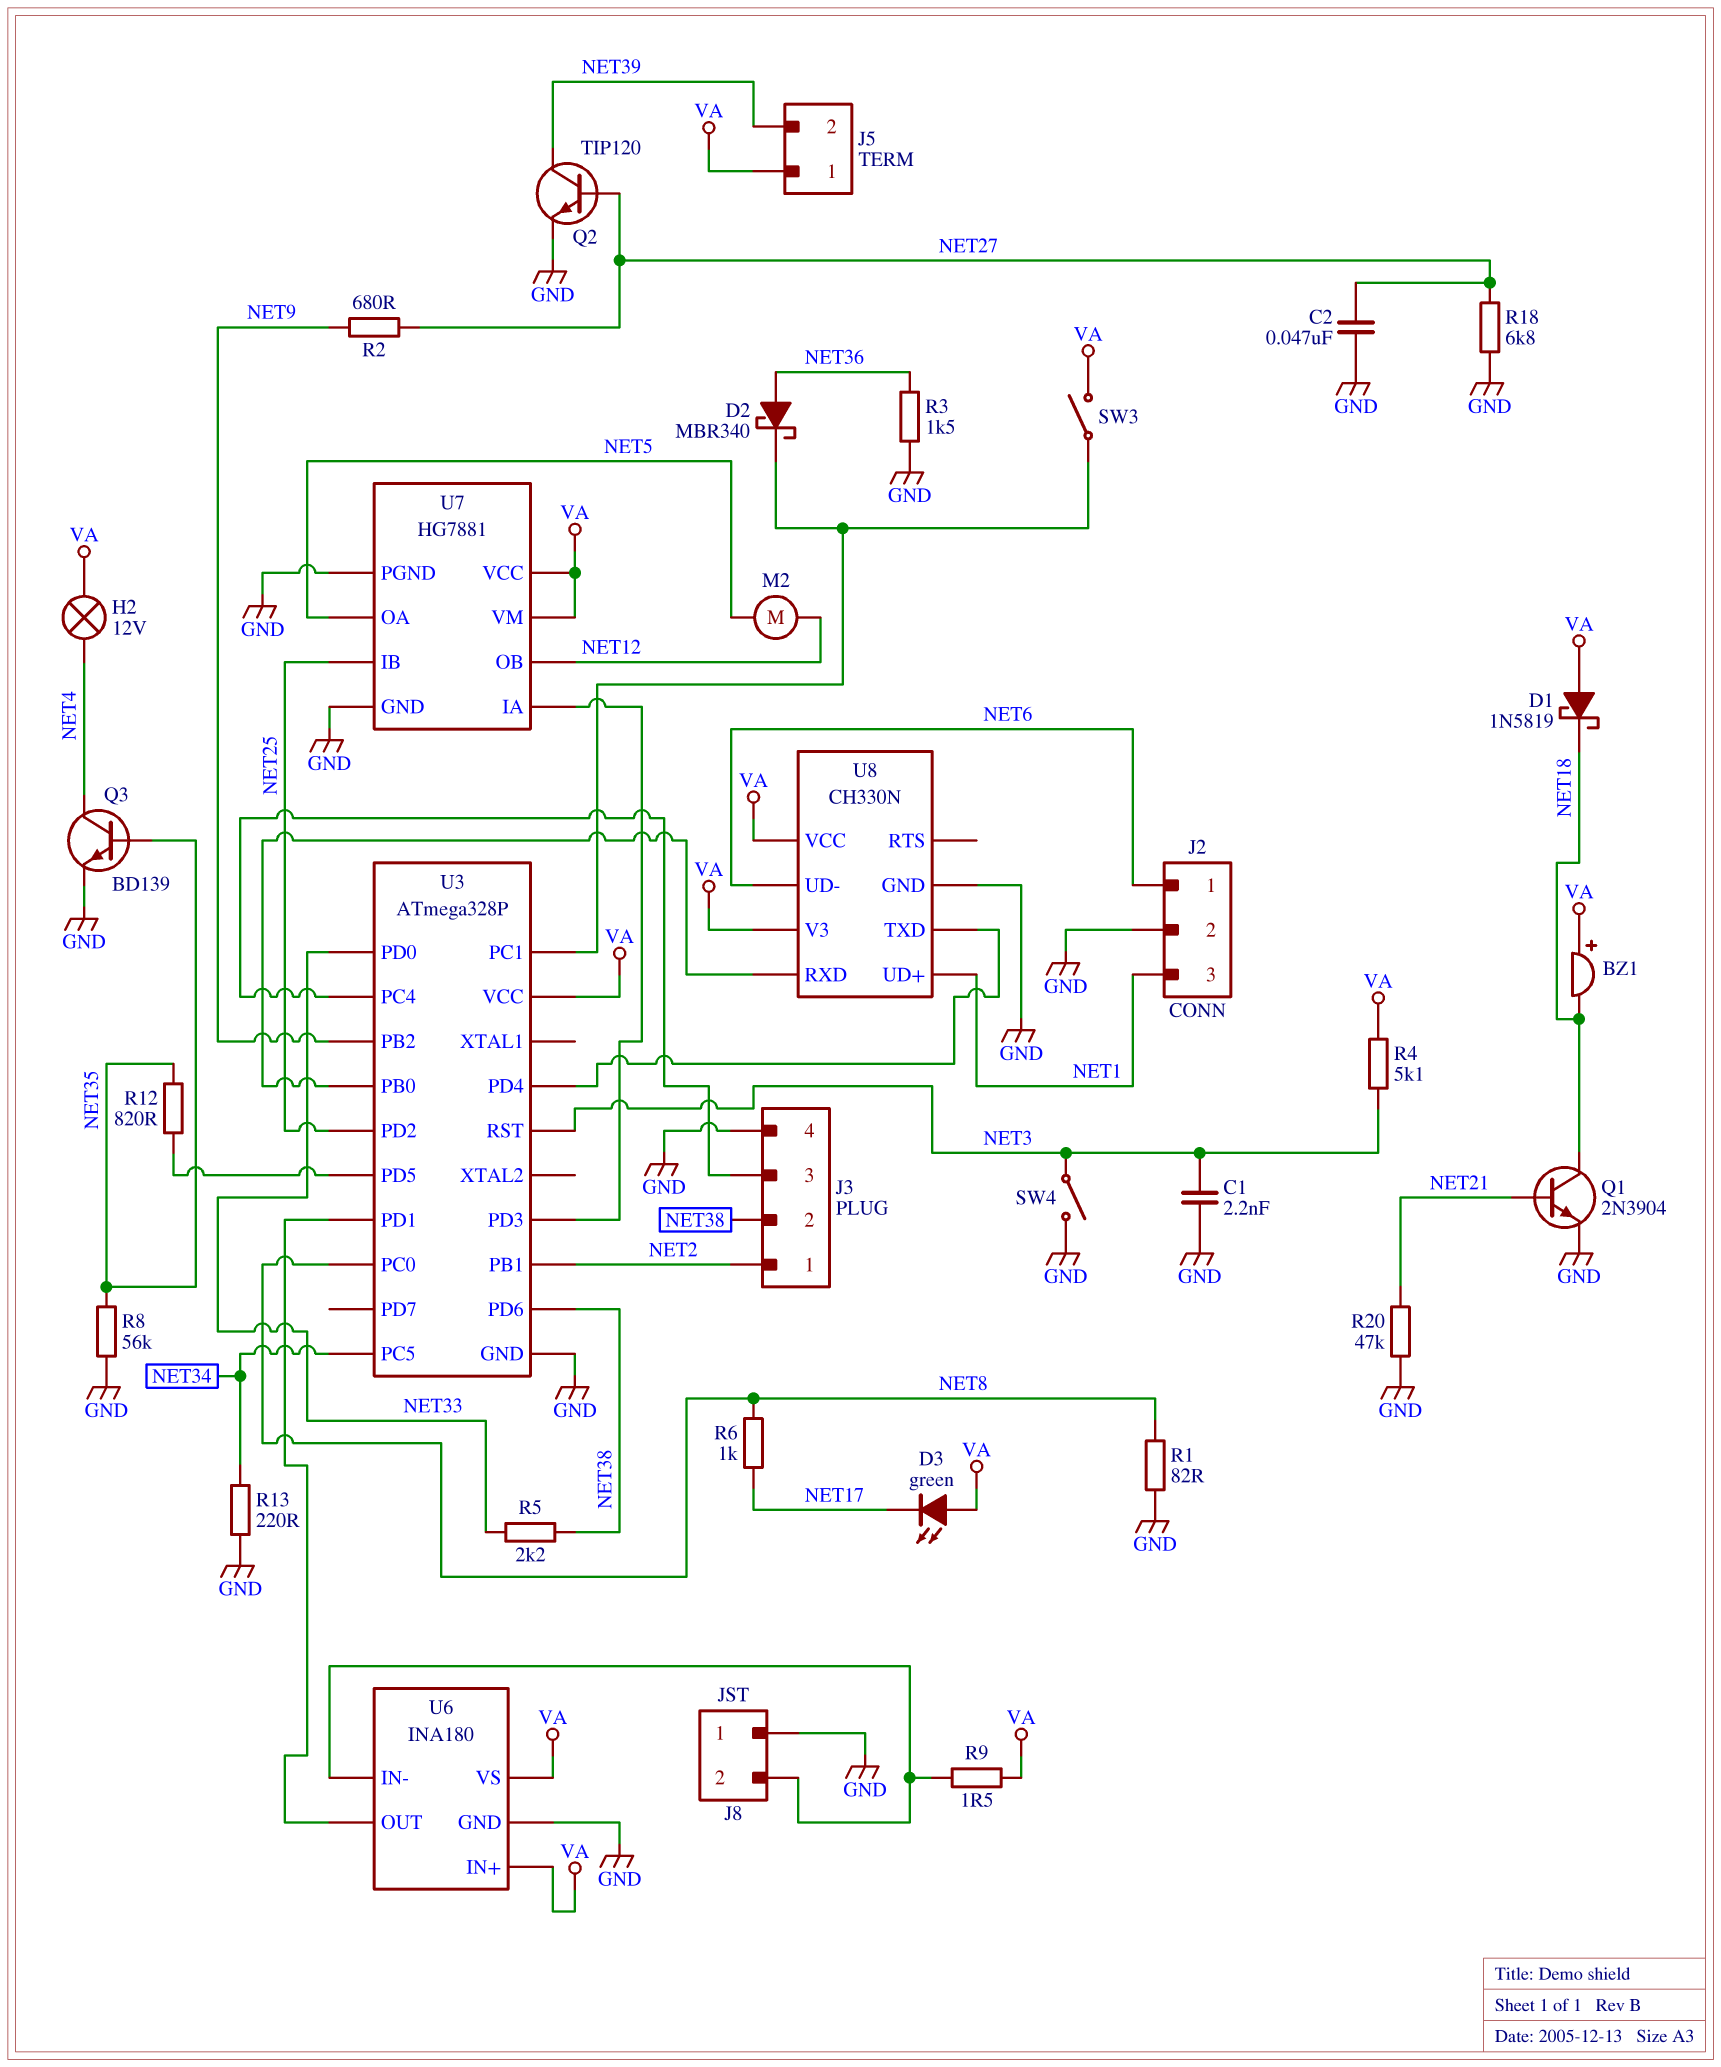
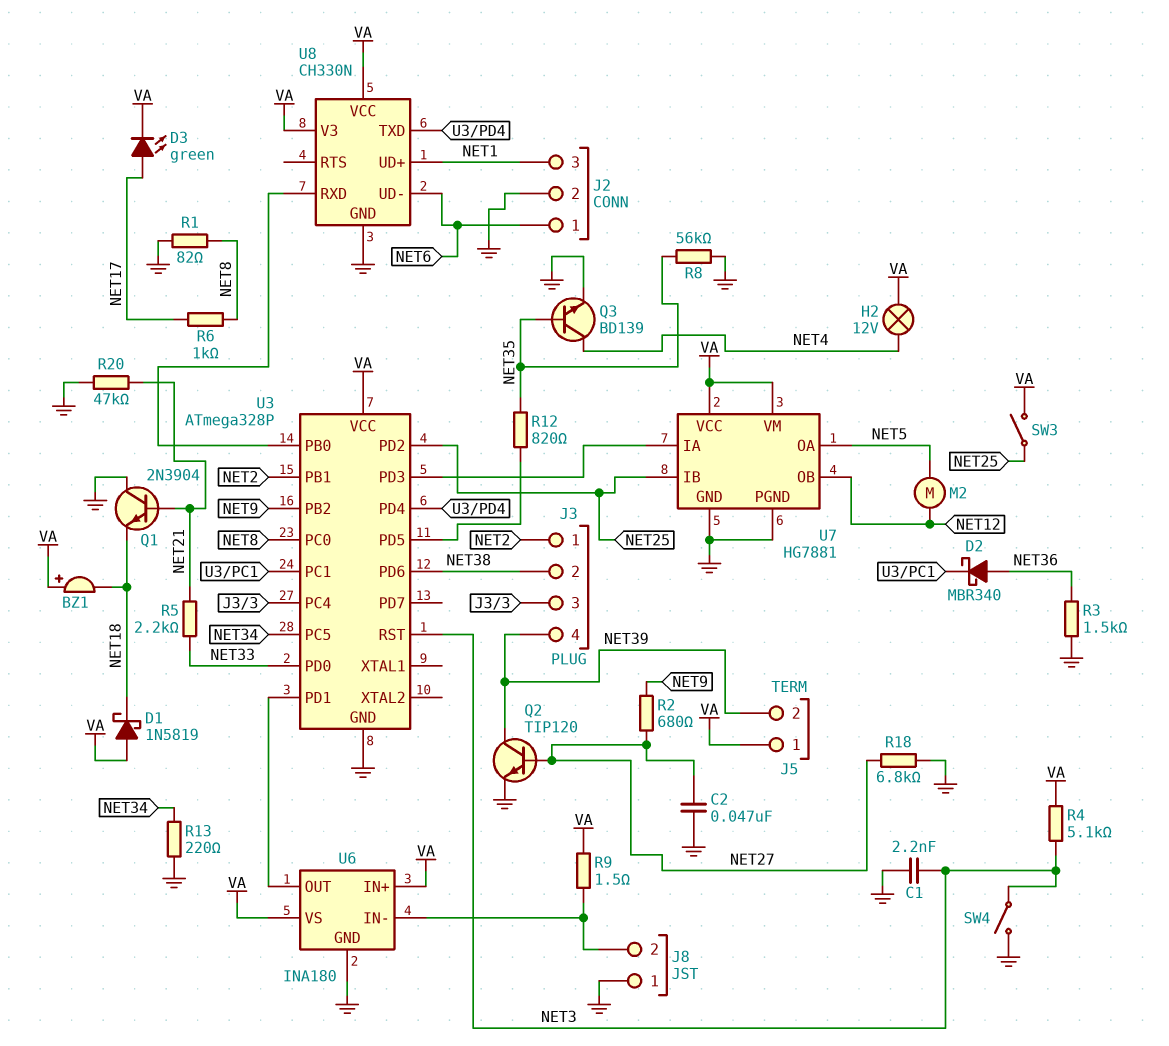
D3: LED green (A VA, K NET17) -> LED green (A NET17, K VA)
J3 pin 4: GND -> NET39
Q1: NPN 2N3904 (B NET21, C NET18, E GND) -> NPN 2N3904 (B NET21, C GND, E NET18)
R5: 2.2k (NET33, NET38) -> 2.2k (NET21, NET33)
SW3: switch (U3/PC1, VA) -> switch (NET25, VA)

